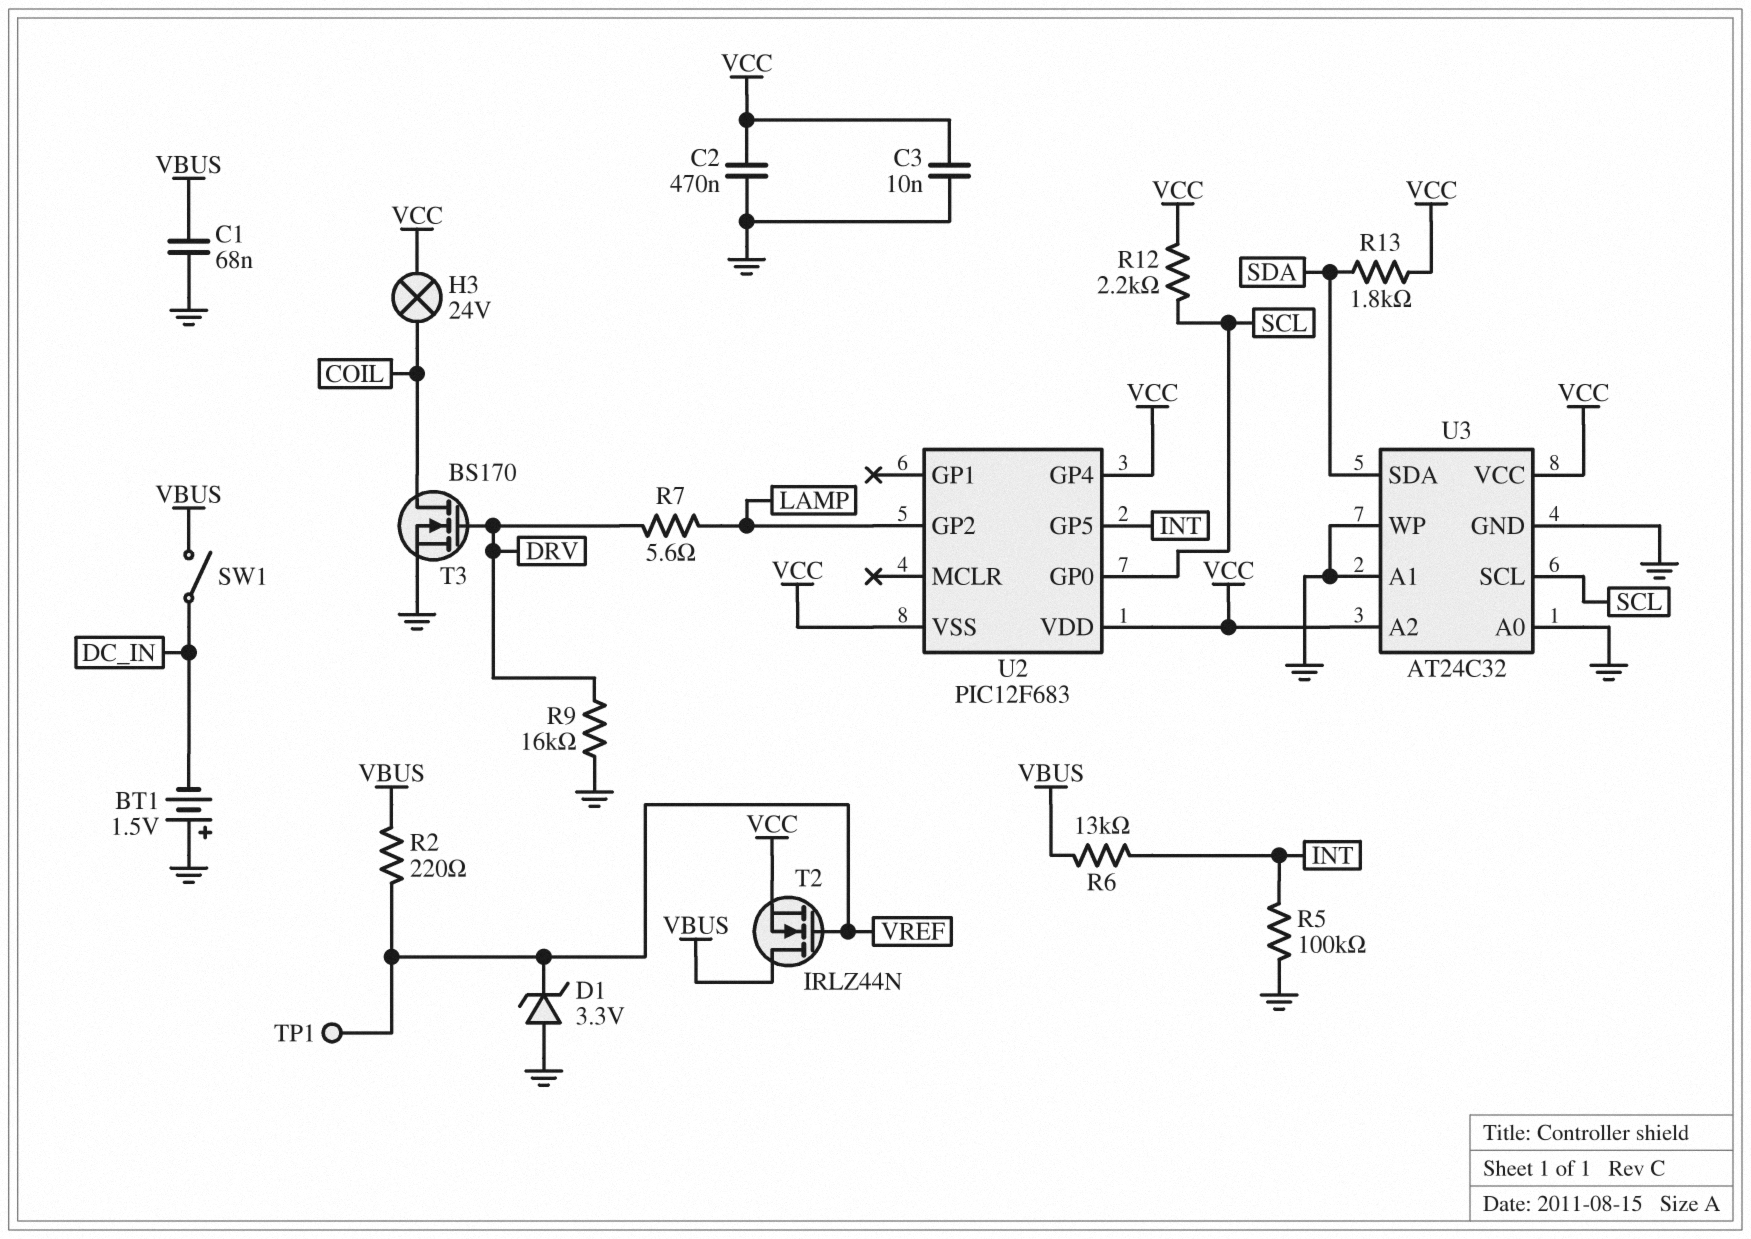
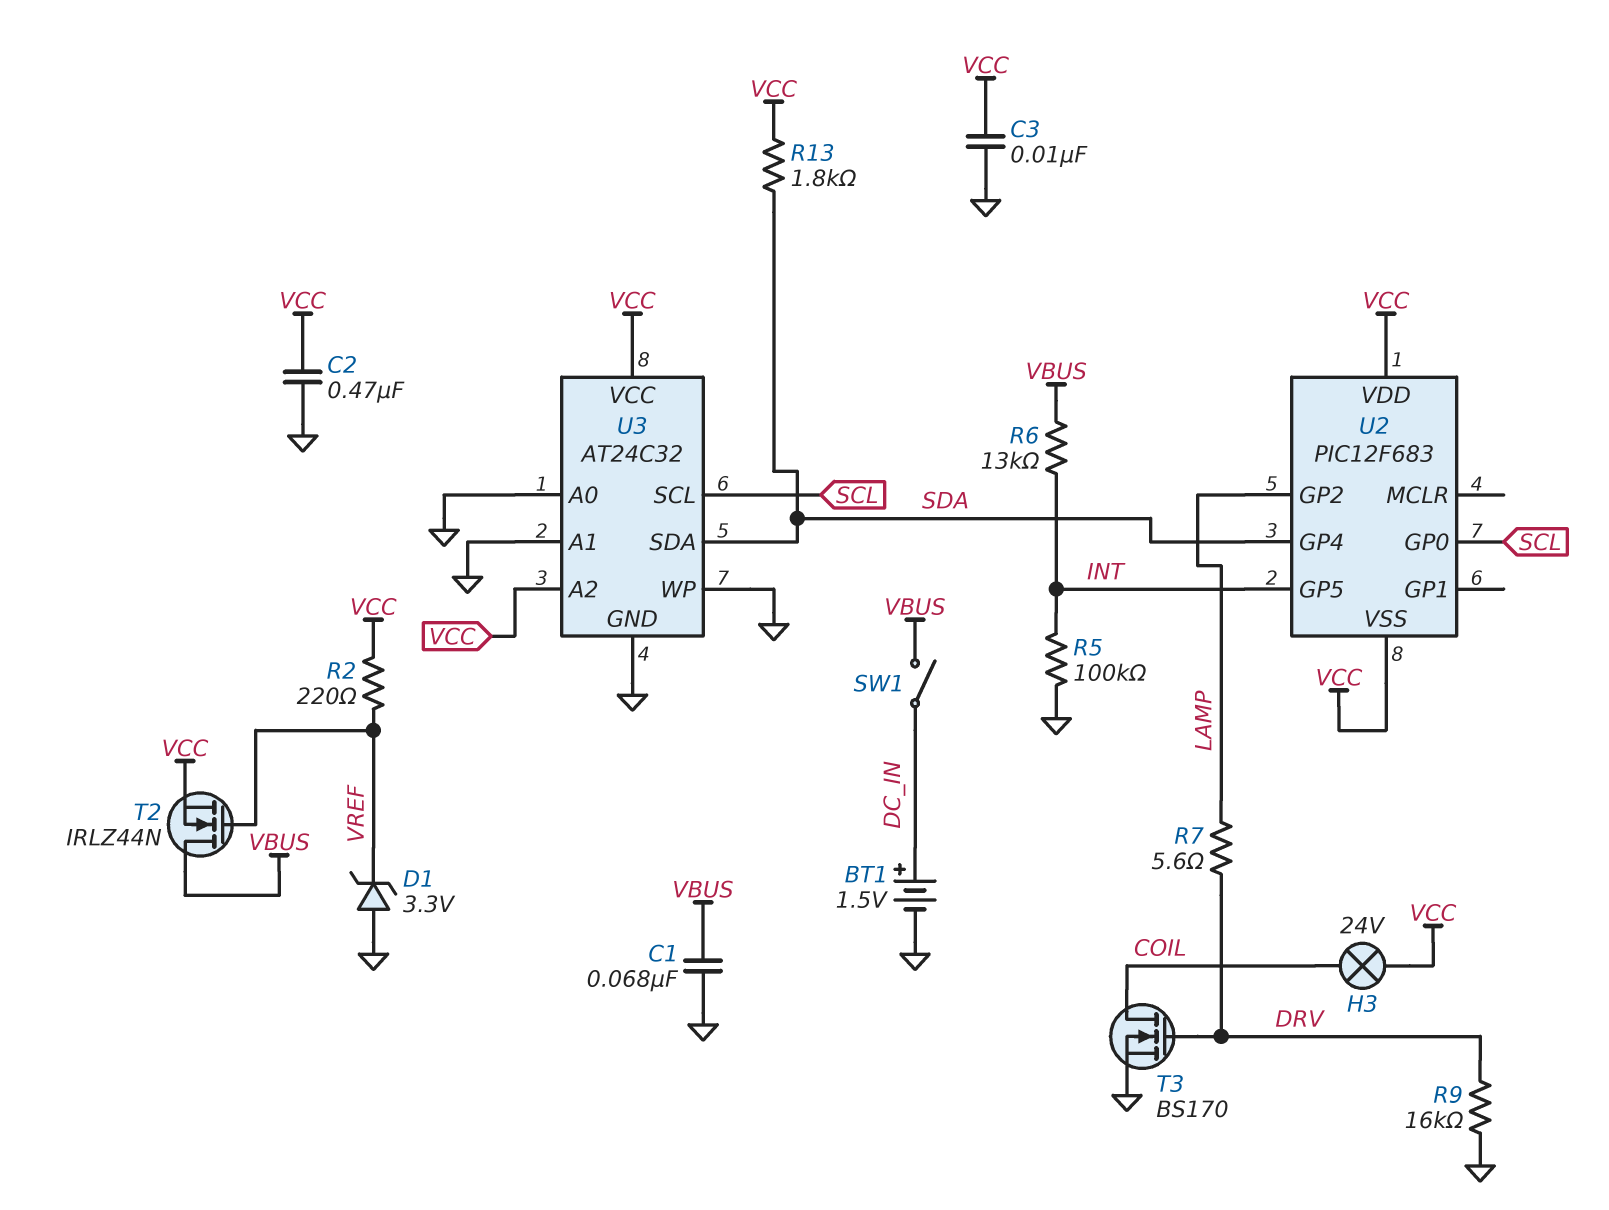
BT1: 1.5V (plus GND, minus DC_IN) -> 1.5V (plus DC_IN, minus GND)
R2: 220 (VBUS, VREF) -> 220 (VCC, VREF)
R12: 2.2k (SCL, VCC) -> none
TP1: test point (VREF) -> none
U2 pin GP4: VCC -> SDA

